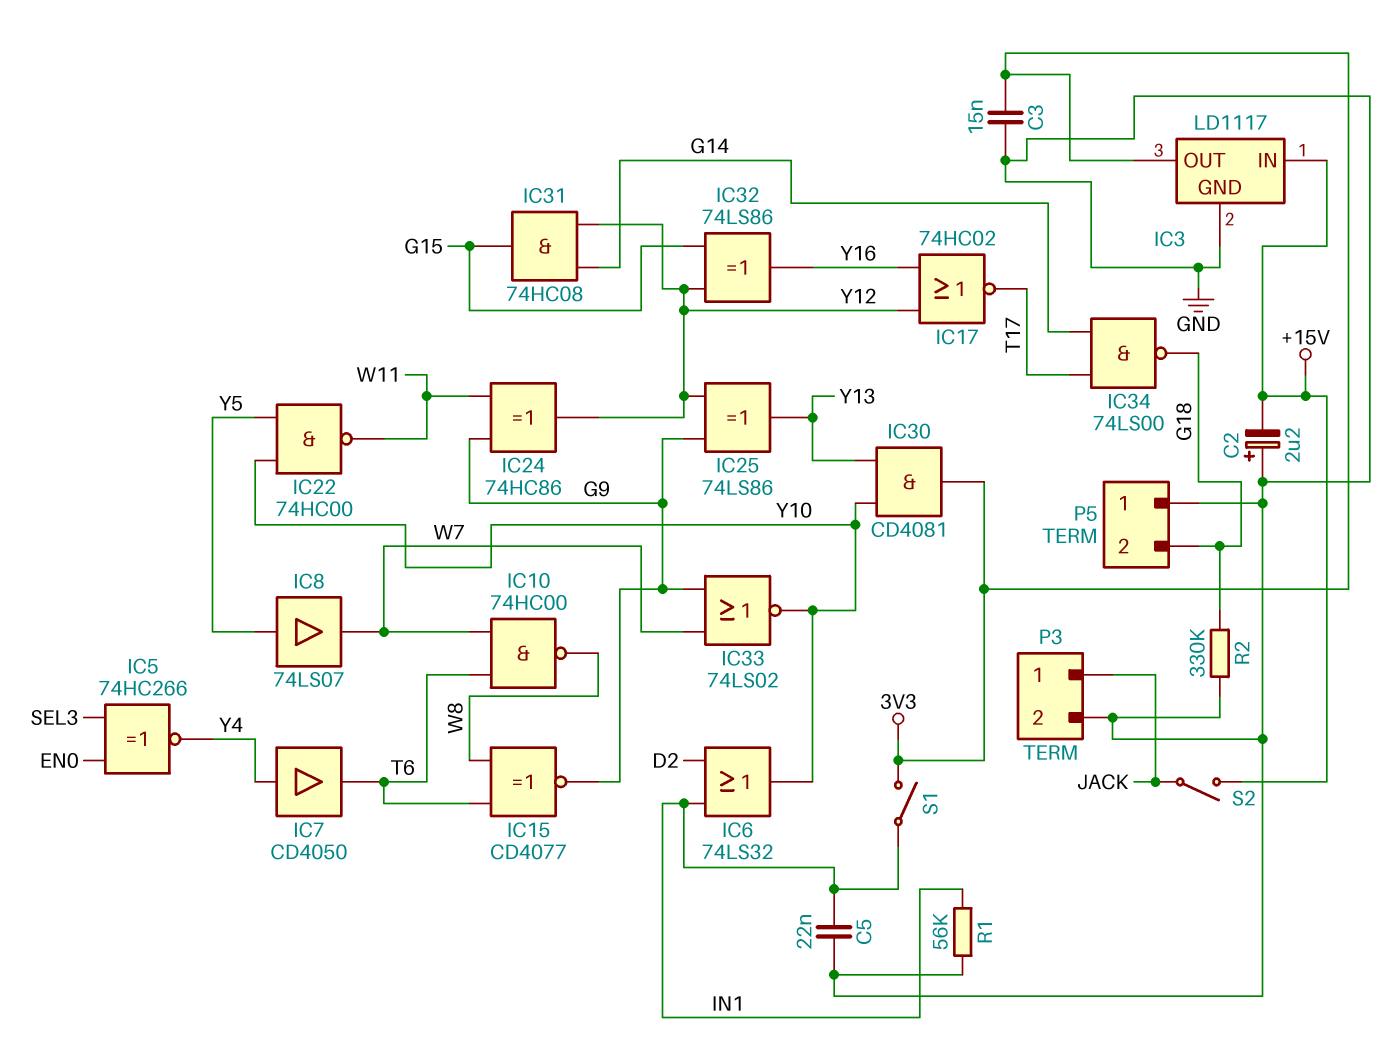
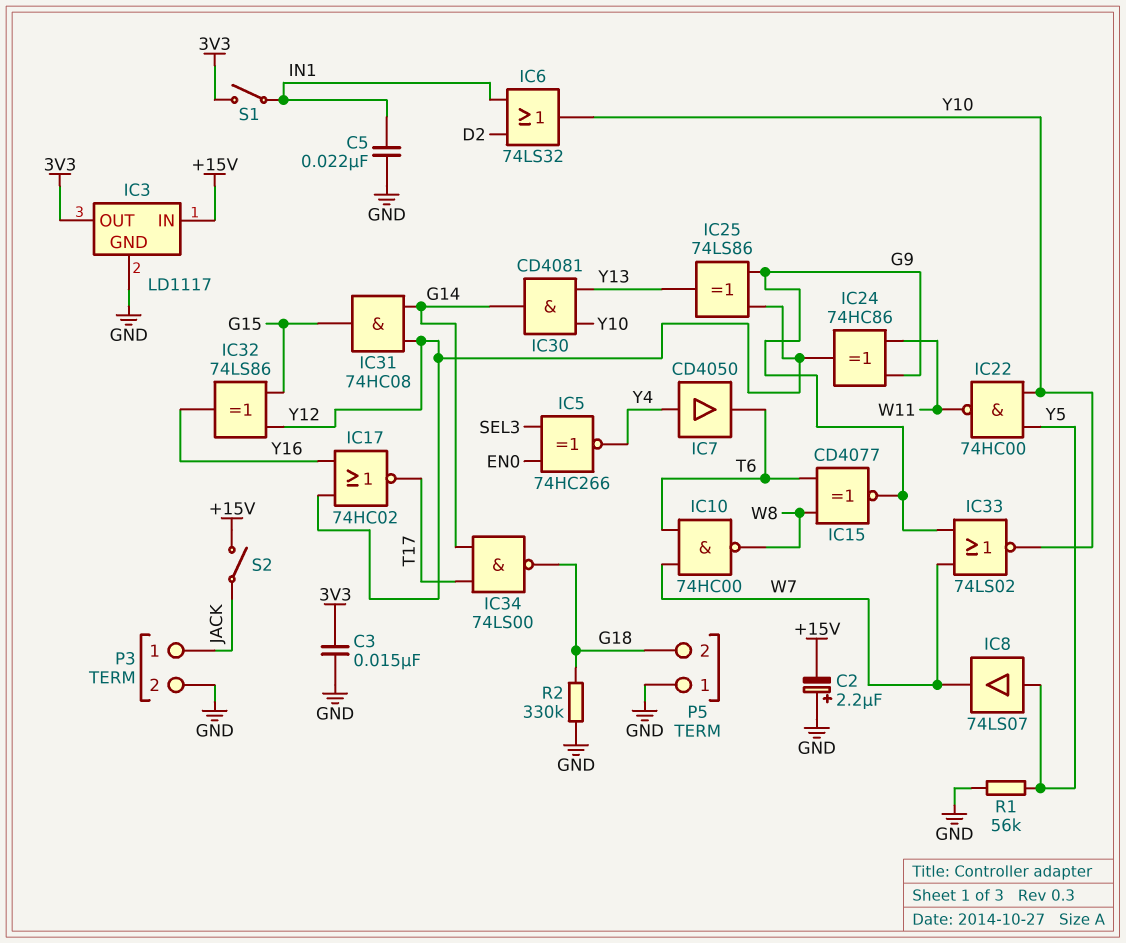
IC30: AND CD4081 (in Y10, in Y13, out 3V3) -> AND CD4081 (in Y10, in Y13, out G14)
R1: 56k (GND, IN1) -> 56k (GND, Y5)

